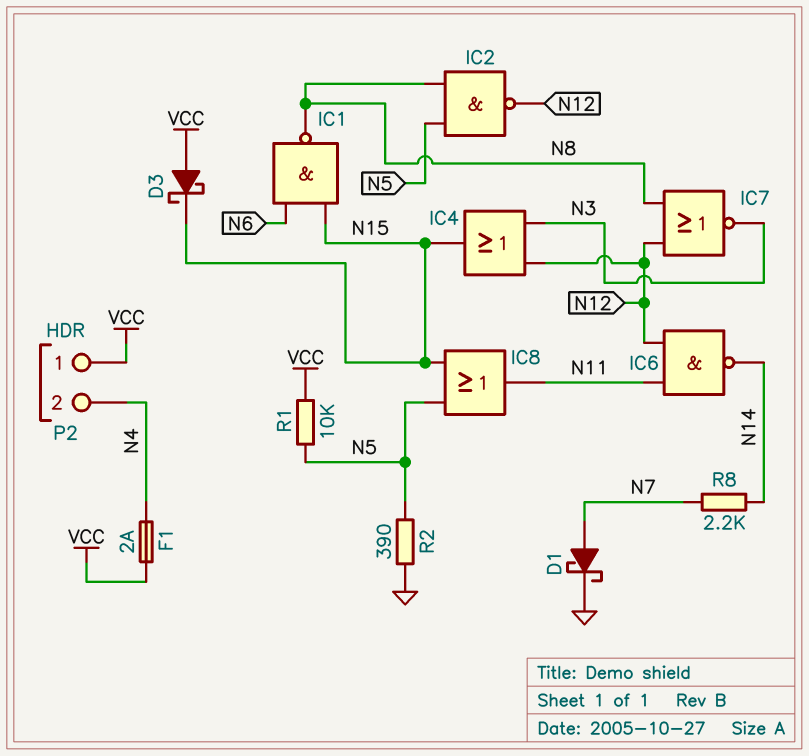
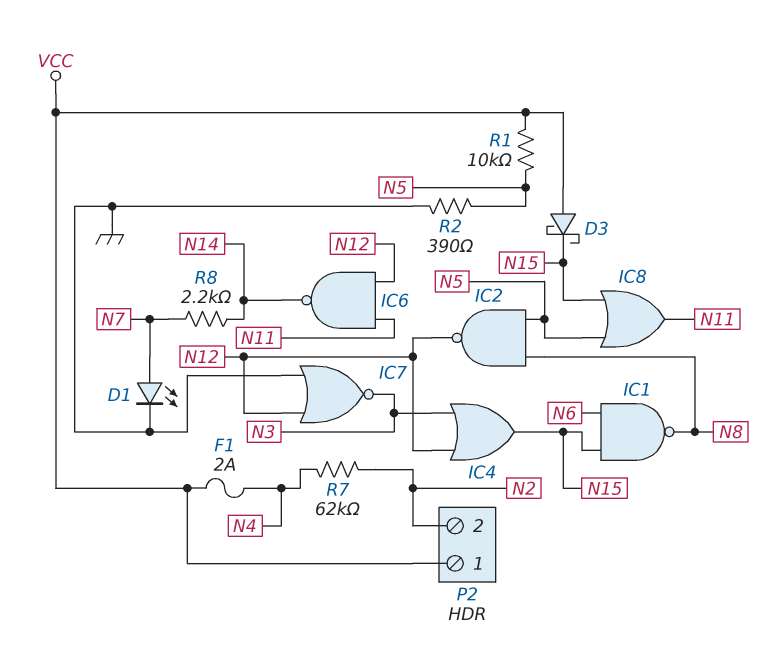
D1: schottky (A N7, K GND) -> LED (A N7, K GND)
IC7: NOR (in N8, in N12, out N3) -> NOR (in GND, in N12, out N3)
P2 pin 2: N4 -> N2
R7: none -> 62k (N2, N4)

